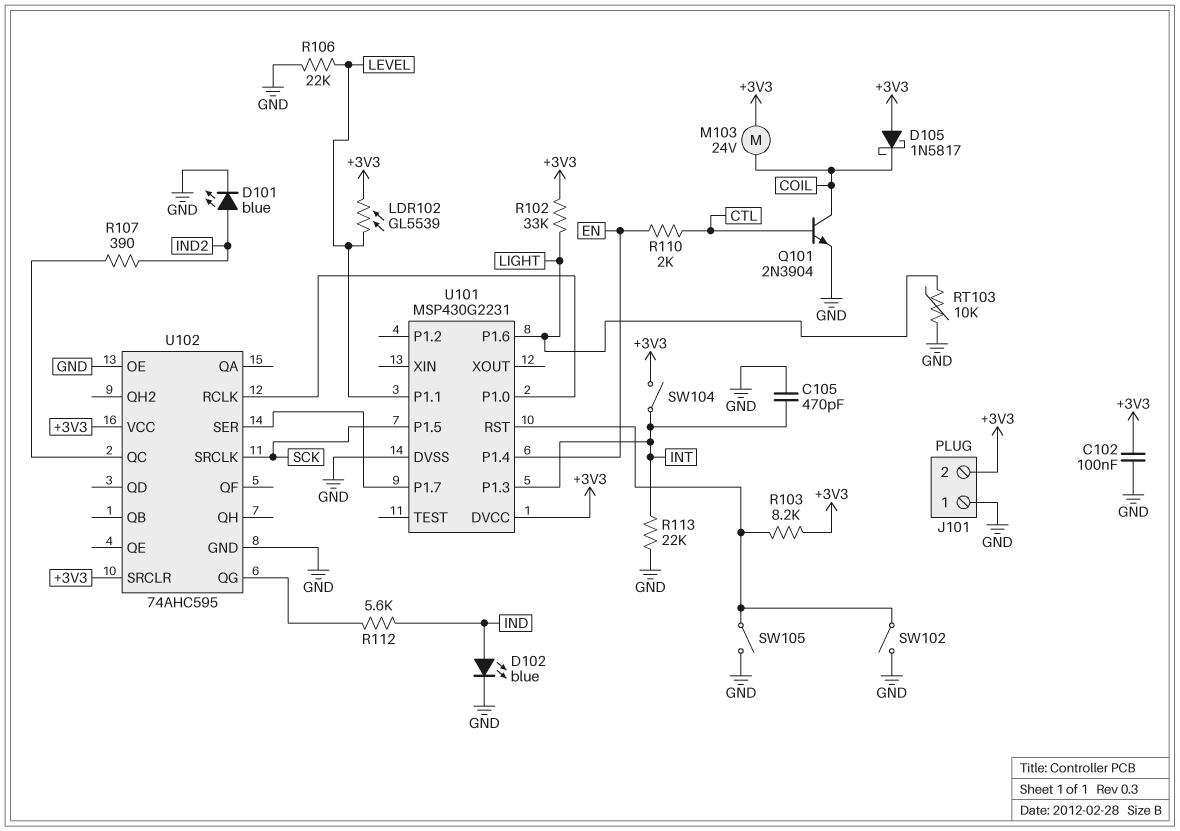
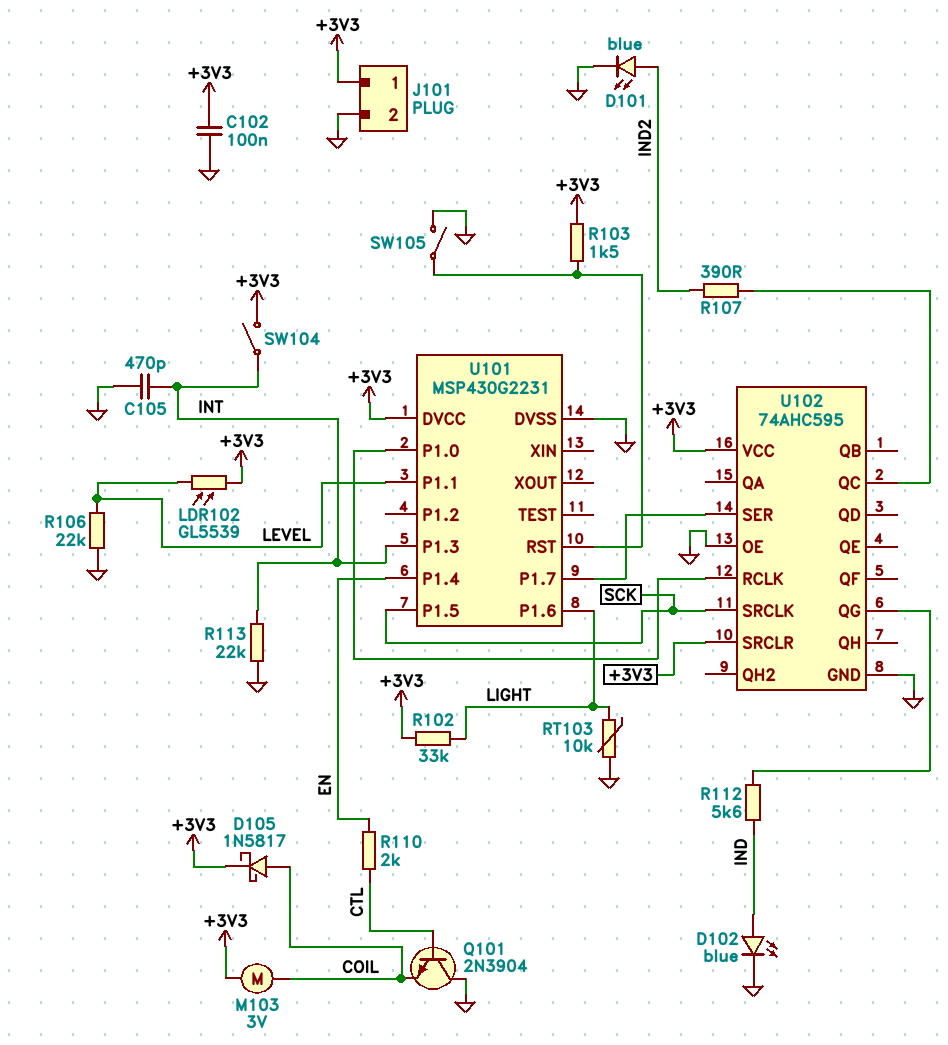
D105: schottky 1N5817 (A +3V3, K COIL) -> schottky 1N5817 (A COIL, K +3V3)
J101 pin 1: GND -> +3V3
J101 pin 2: +3V3 -> GND
M103: motor 24V (+3V3, COIL) -> motor 3V (+3V3, COIL)
Q101: NPN 2N3904 (B CTL, C COIL, E GND) -> NPN 2N3904 (B CTL, C GND, E COIL)
R103: 8.2k (+3V3, U101/RST) -> 1.5k (+3V3, U101/RST)
SW102: switch (GND, U101/RST) -> none

